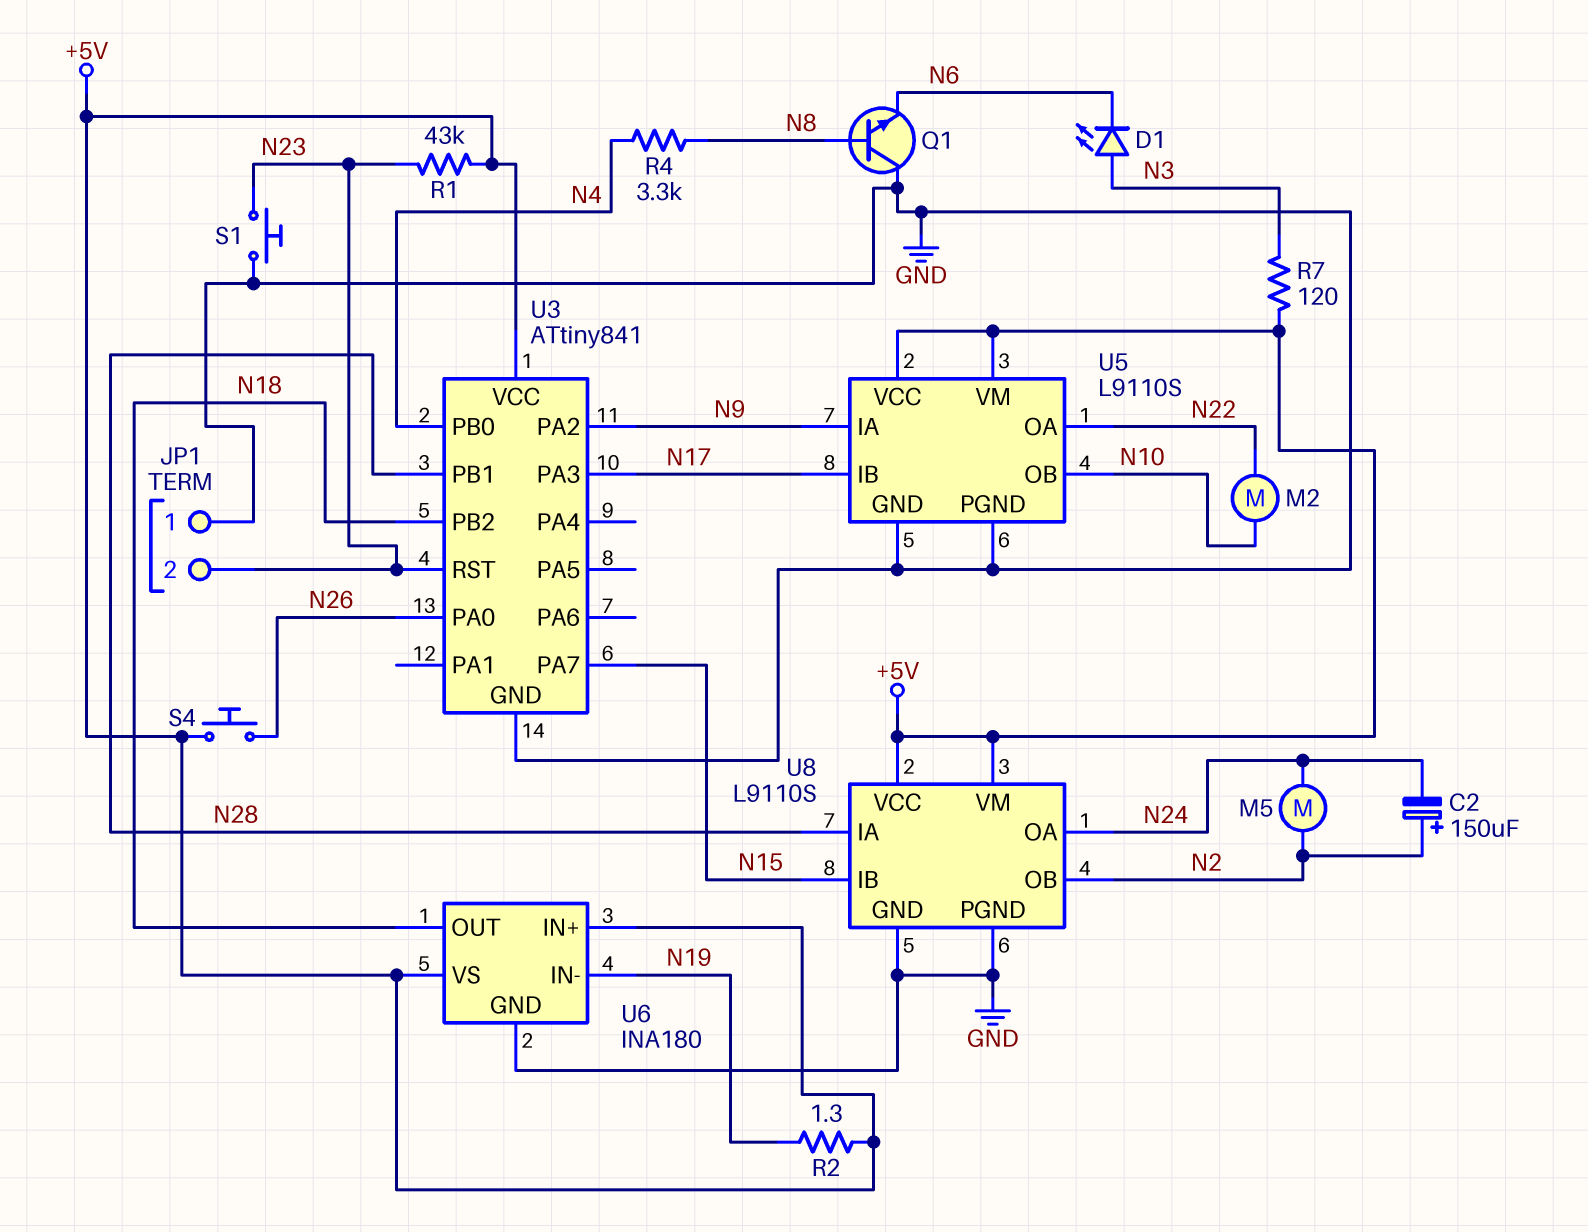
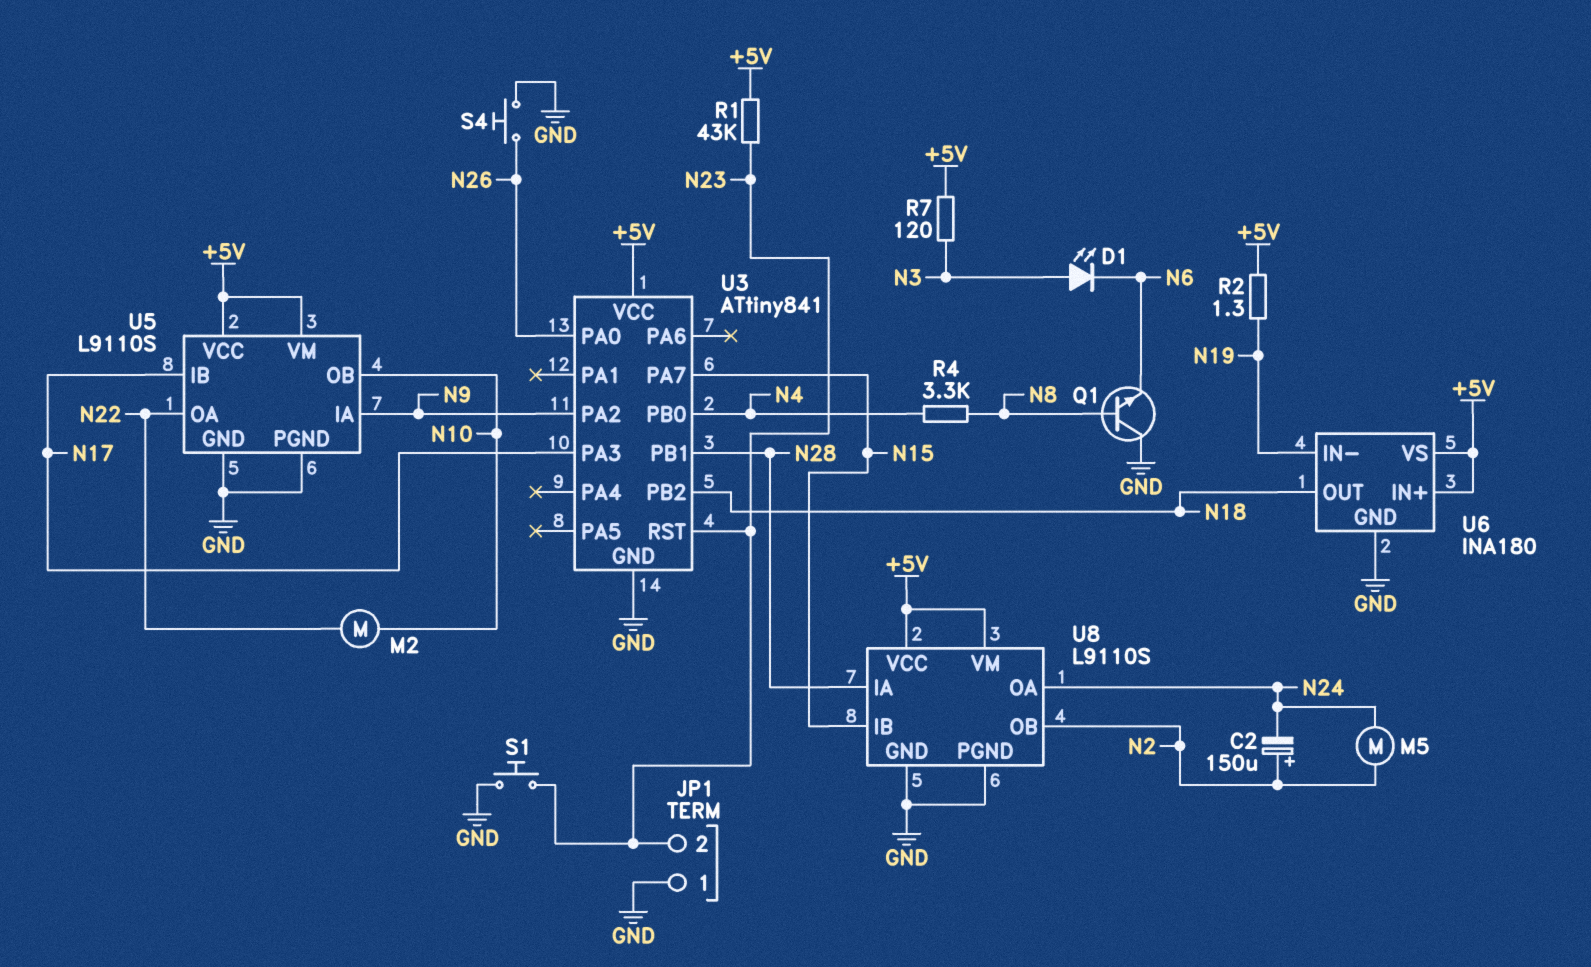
S4: button (+5V, N26) -> button (GND, N26)

